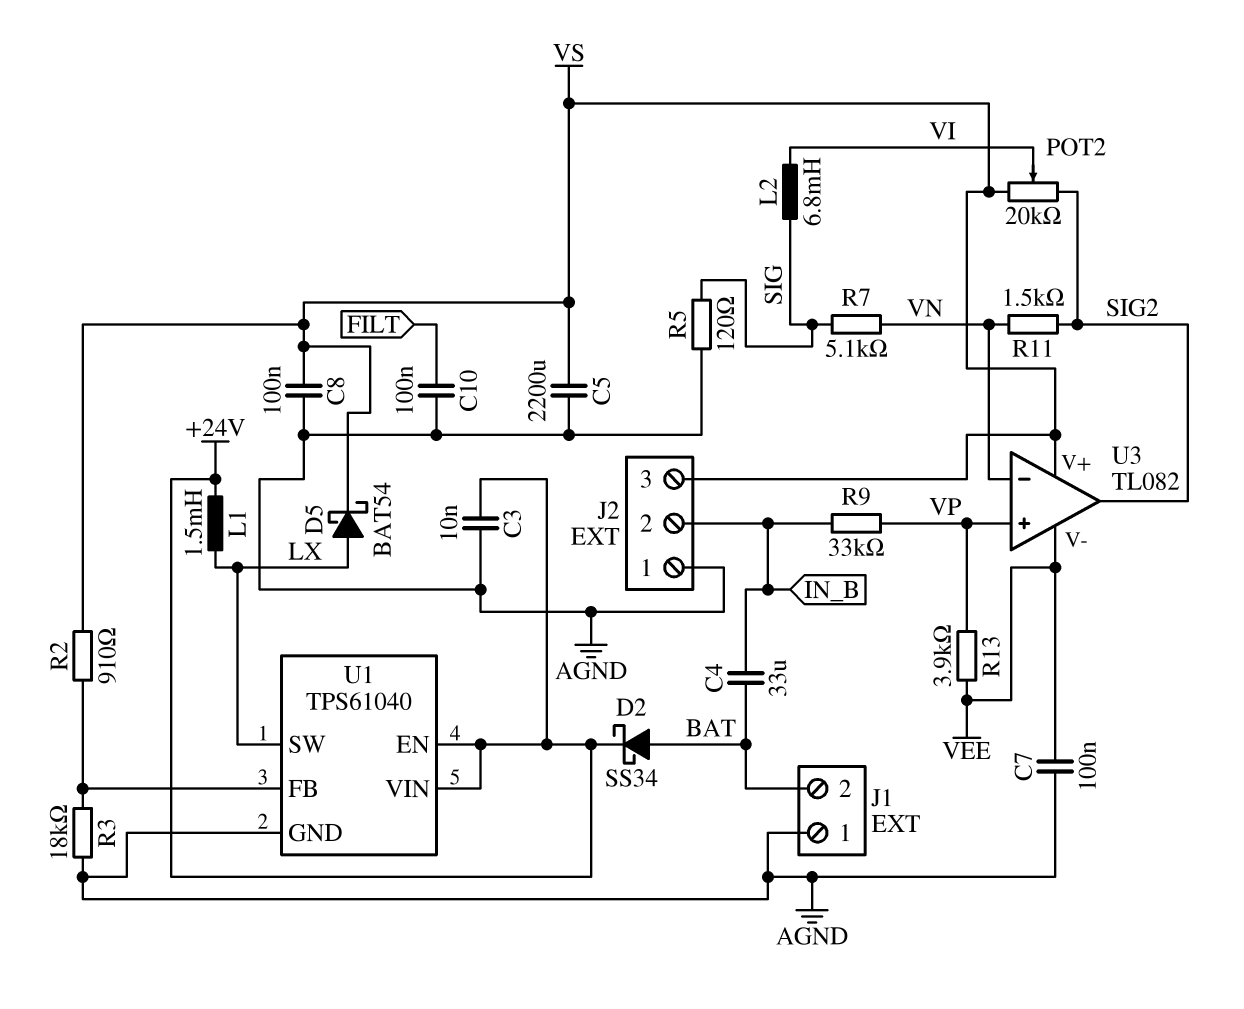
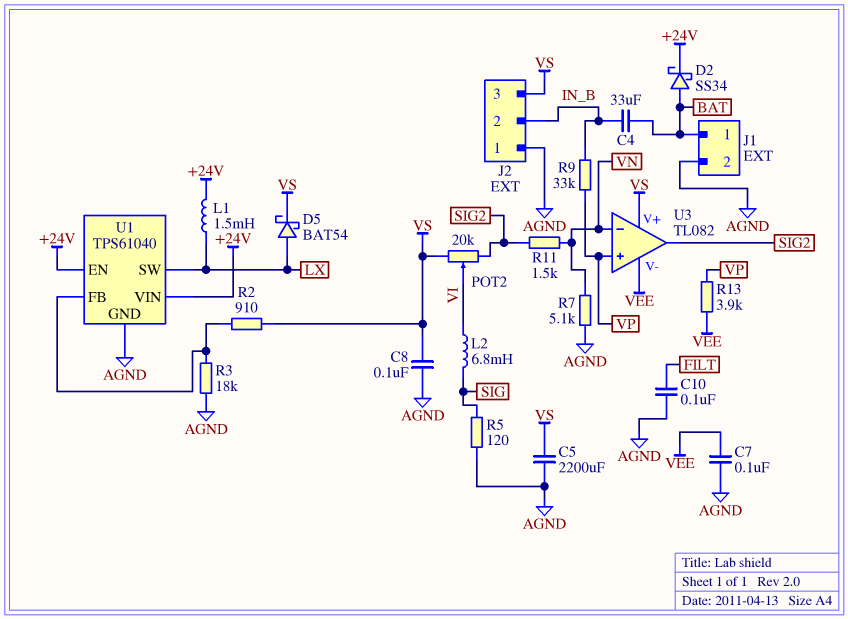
C3: 10nF (+24V, AGND) -> none
J1 pin 1: AGND -> BAT
J1 pin 2: BAT -> AGND
R7: 5.1k (SIG, VN) -> 5.1k (AGND, VN)

